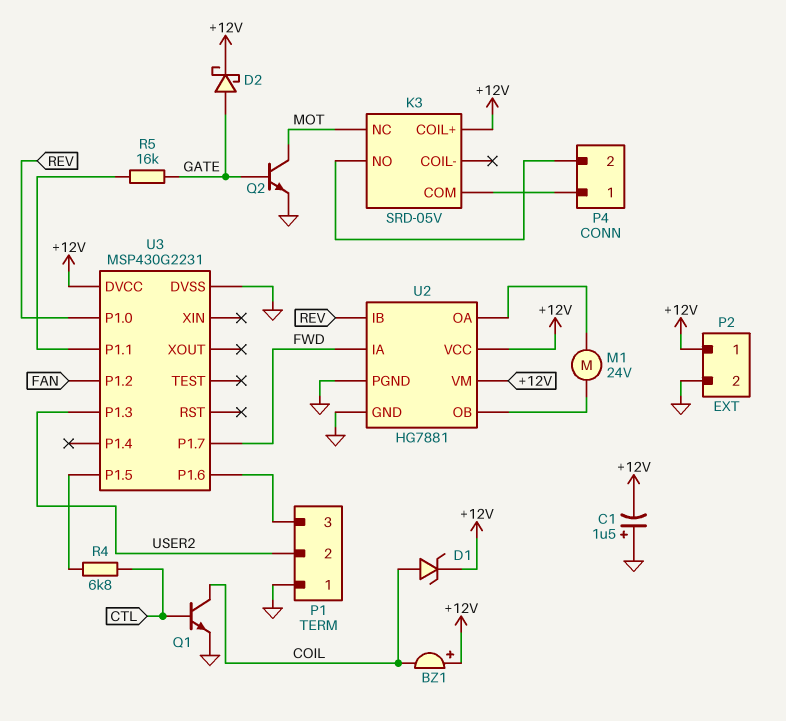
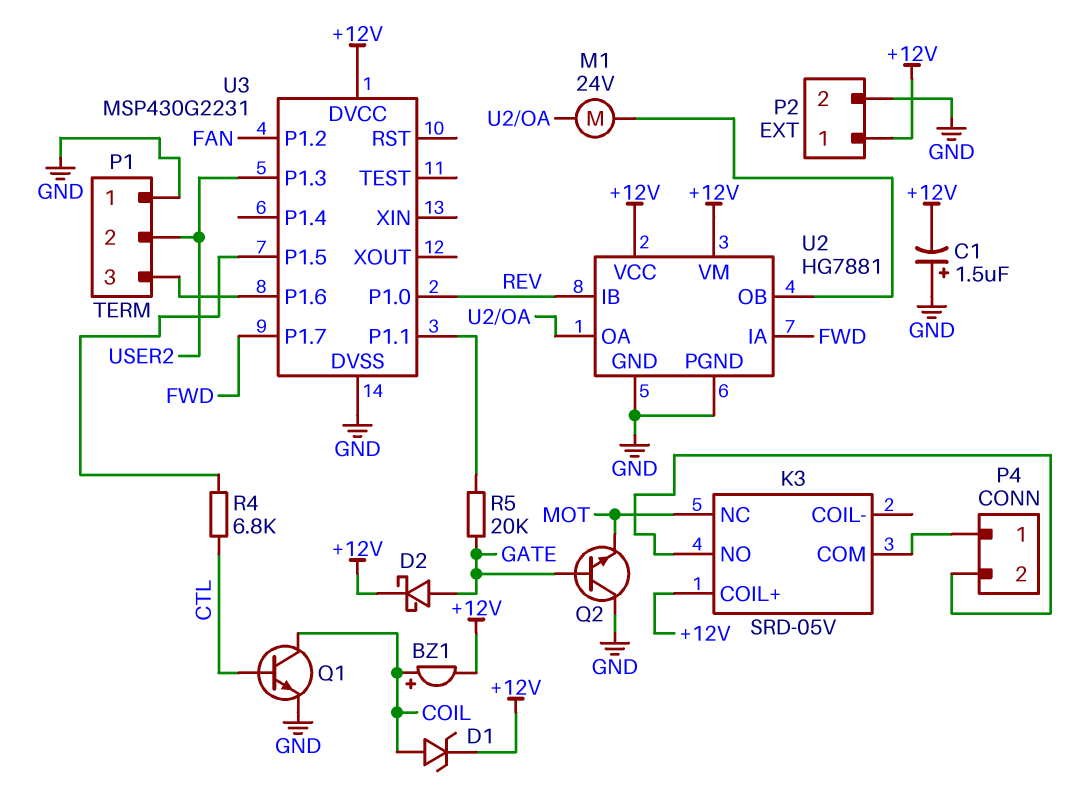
BZ1: buzzer (plus +12V, minus COIL) -> buzzer (plus COIL, minus +12V)
Q2: NPN (B GATE, C MOT, E GND) -> NPN (B GATE, C GND, E MOT)
R5: 16k (GATE, U3/P1.1) -> 20k (GATE, U3/P1.1)

